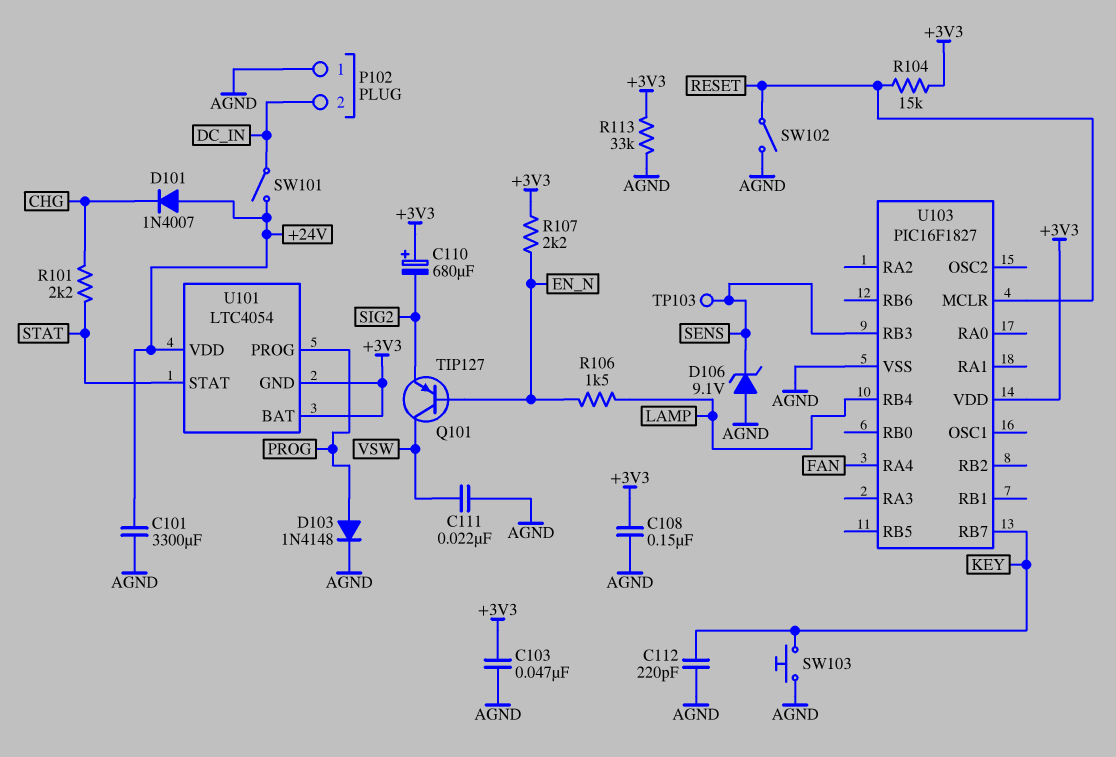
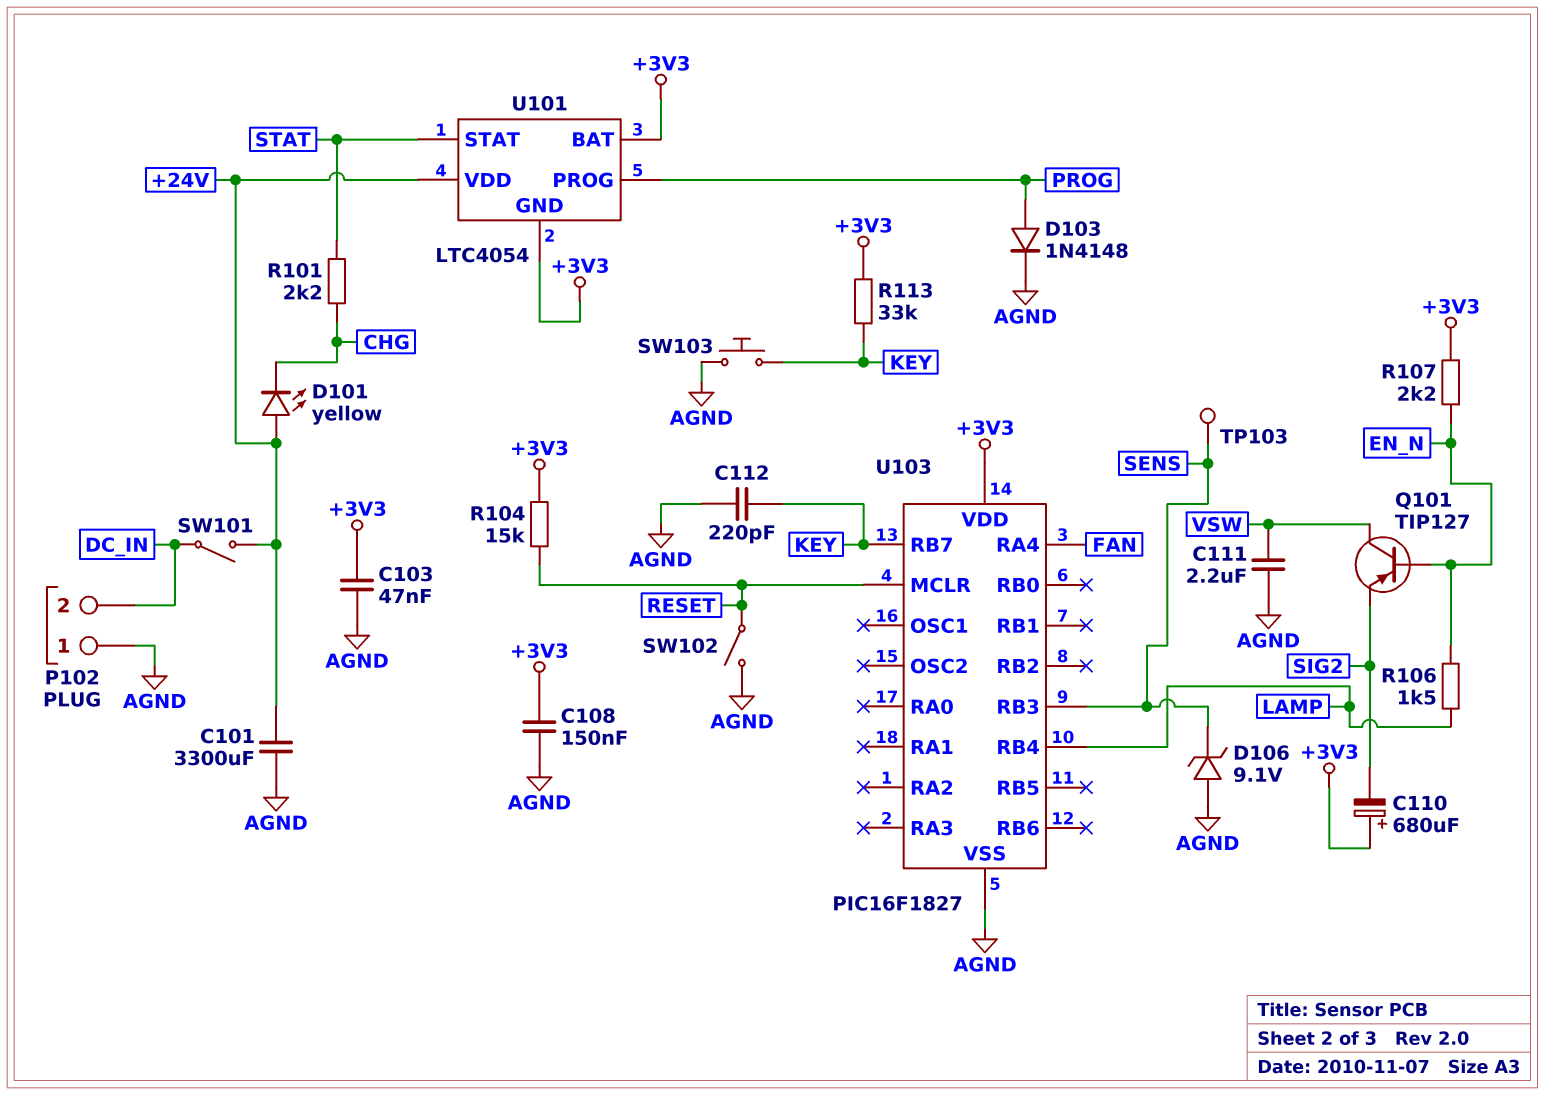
C111: 22nF (AGND, VSW) -> 2.2uF (AGND, VSW)
D101: diode 1N4007 (A +24V, K CHG) -> LED yellow (A +24V, K CHG)
R113: 33k (+3V3, AGND) -> 33k (+3V3, KEY)

